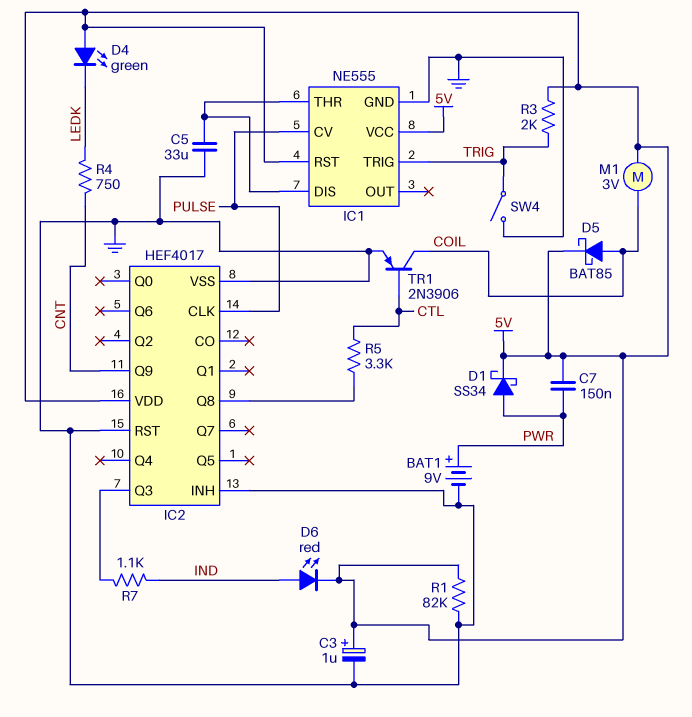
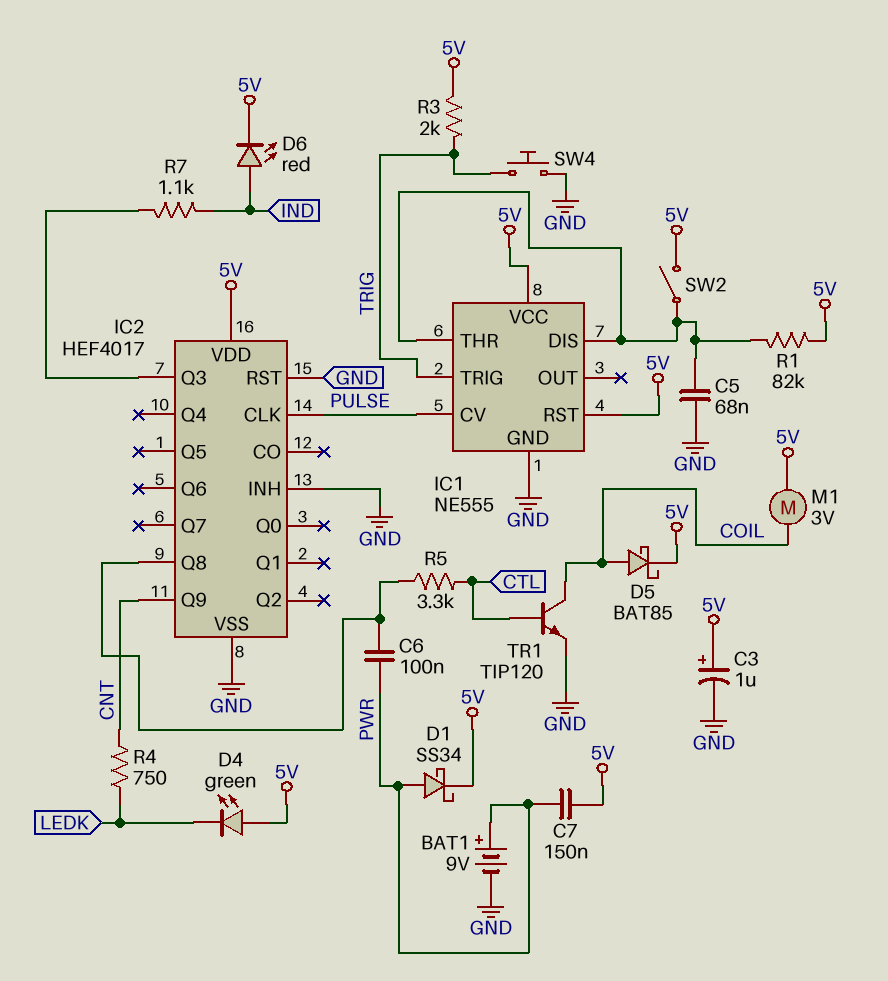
C5: 33uF (GND, IC1/DIS) -> 68nF (GND, IC1/DIS)
C6: none -> 100nF (IC2/Q8, PWR)
R1: 82k (5V, GND) -> 82k (5V, IC1/DIS)
SW2: none -> switch (5V, IC1/DIS)
SW4: switch (GND, TRIG) -> button (GND, TRIG)
TR1: PNP 2N3906 (B CTL, C COIL, E GND) -> NPN TIP120 (B CTL, C COIL, E GND)

